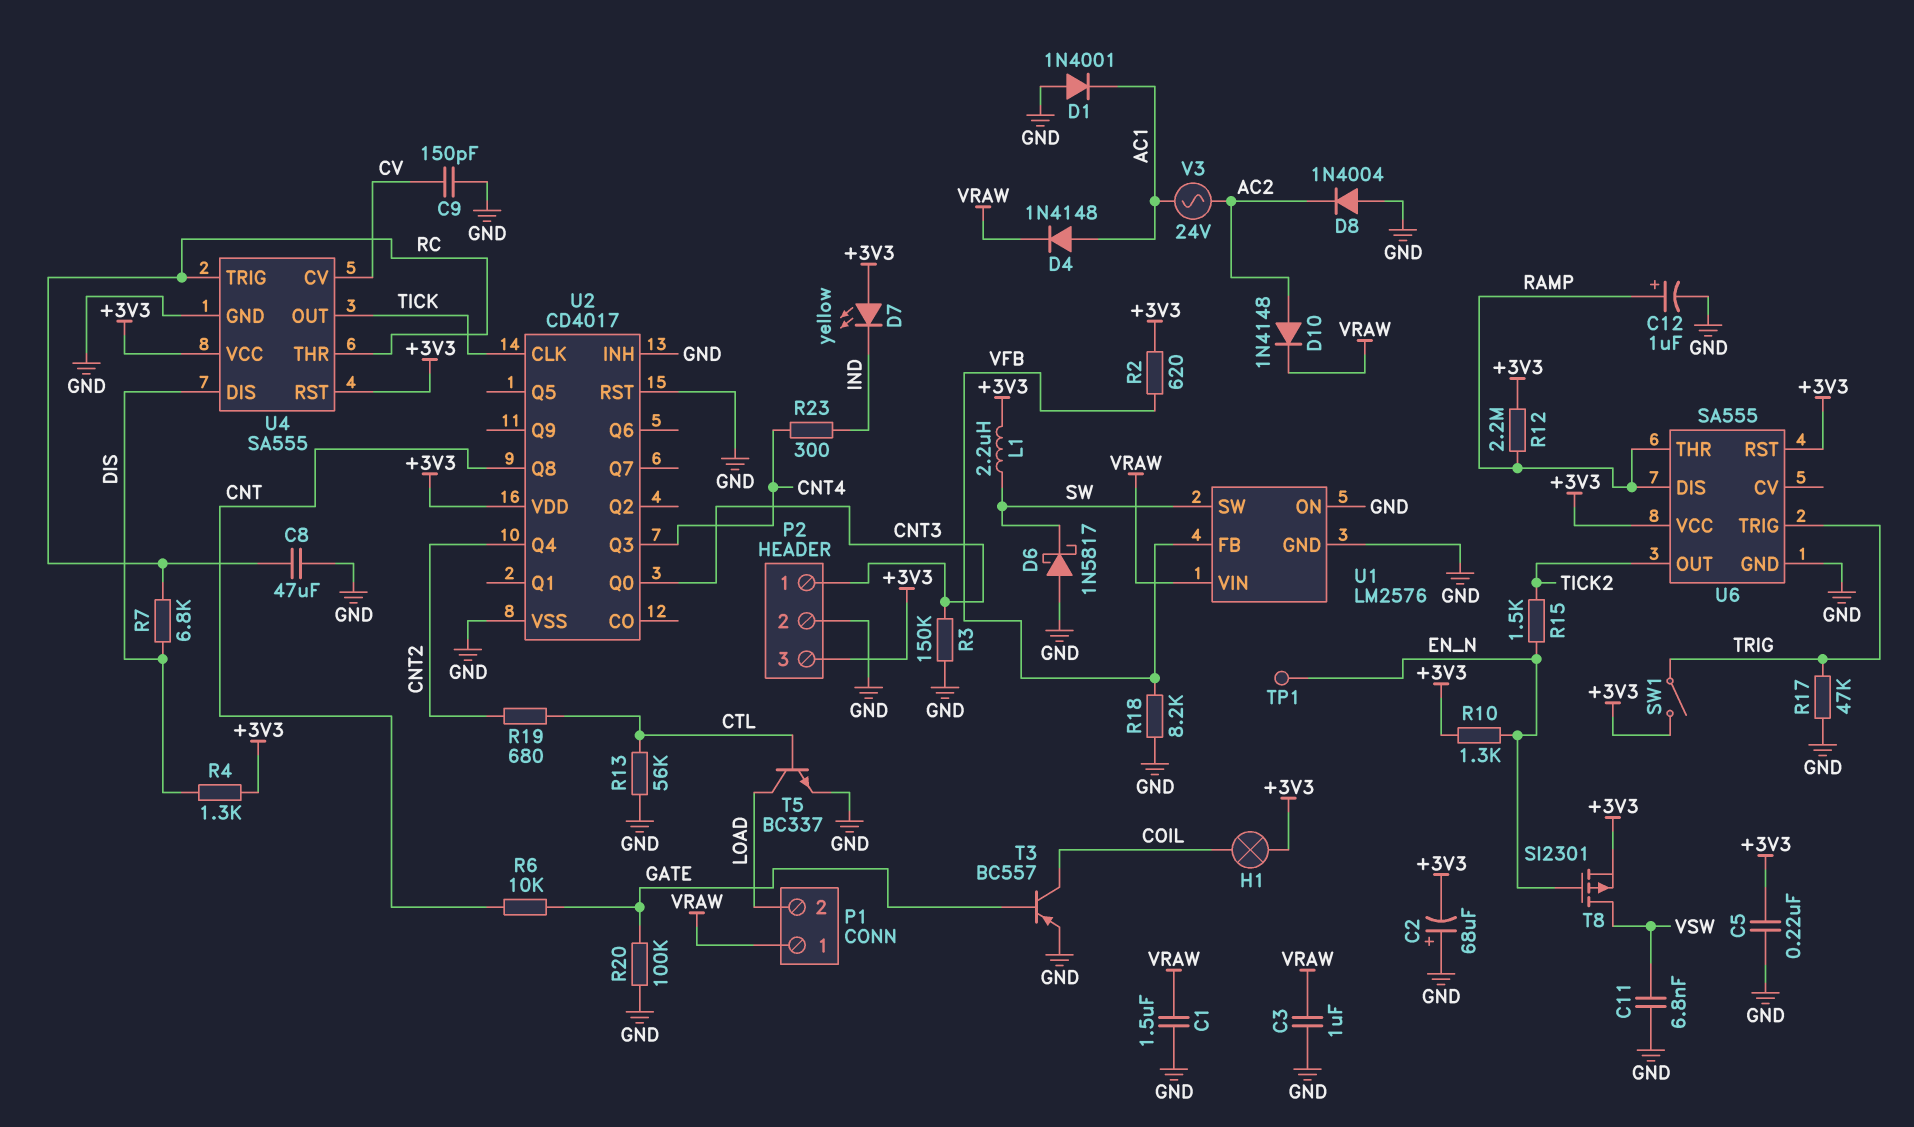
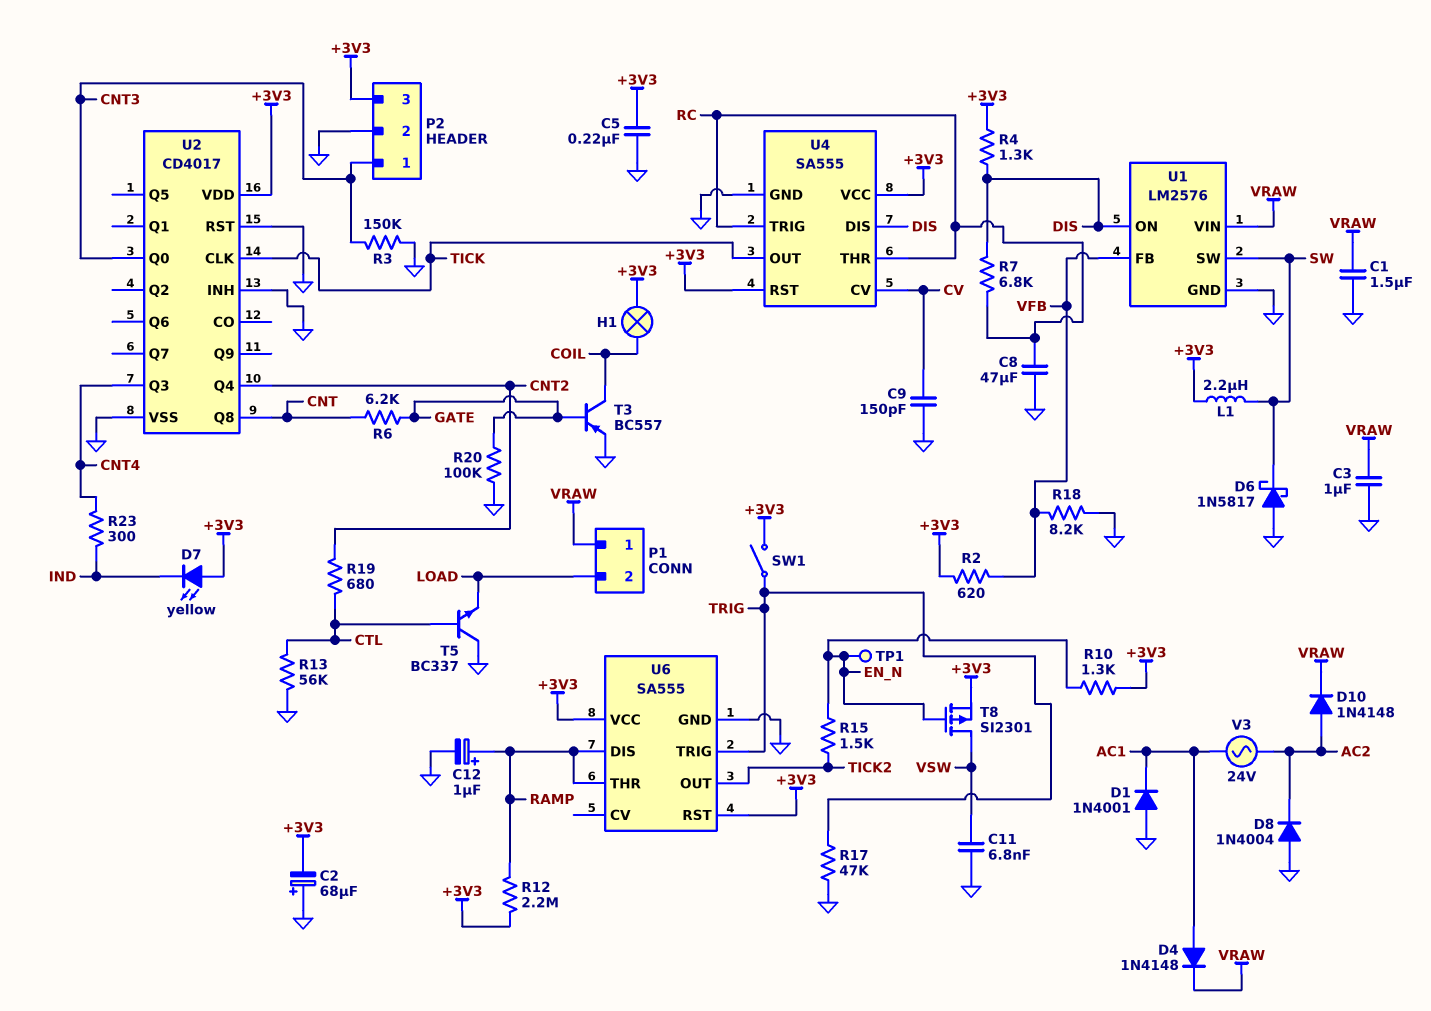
R6: 10k (CNT, GATE) -> 6.2k (CNT, GATE)
T5: NPN BC337 (B CTL, C LOAD, E GND) -> NPN BC337 (B CTL, C GND, E LOAD)
U1 pin ON: GND -> DIS

